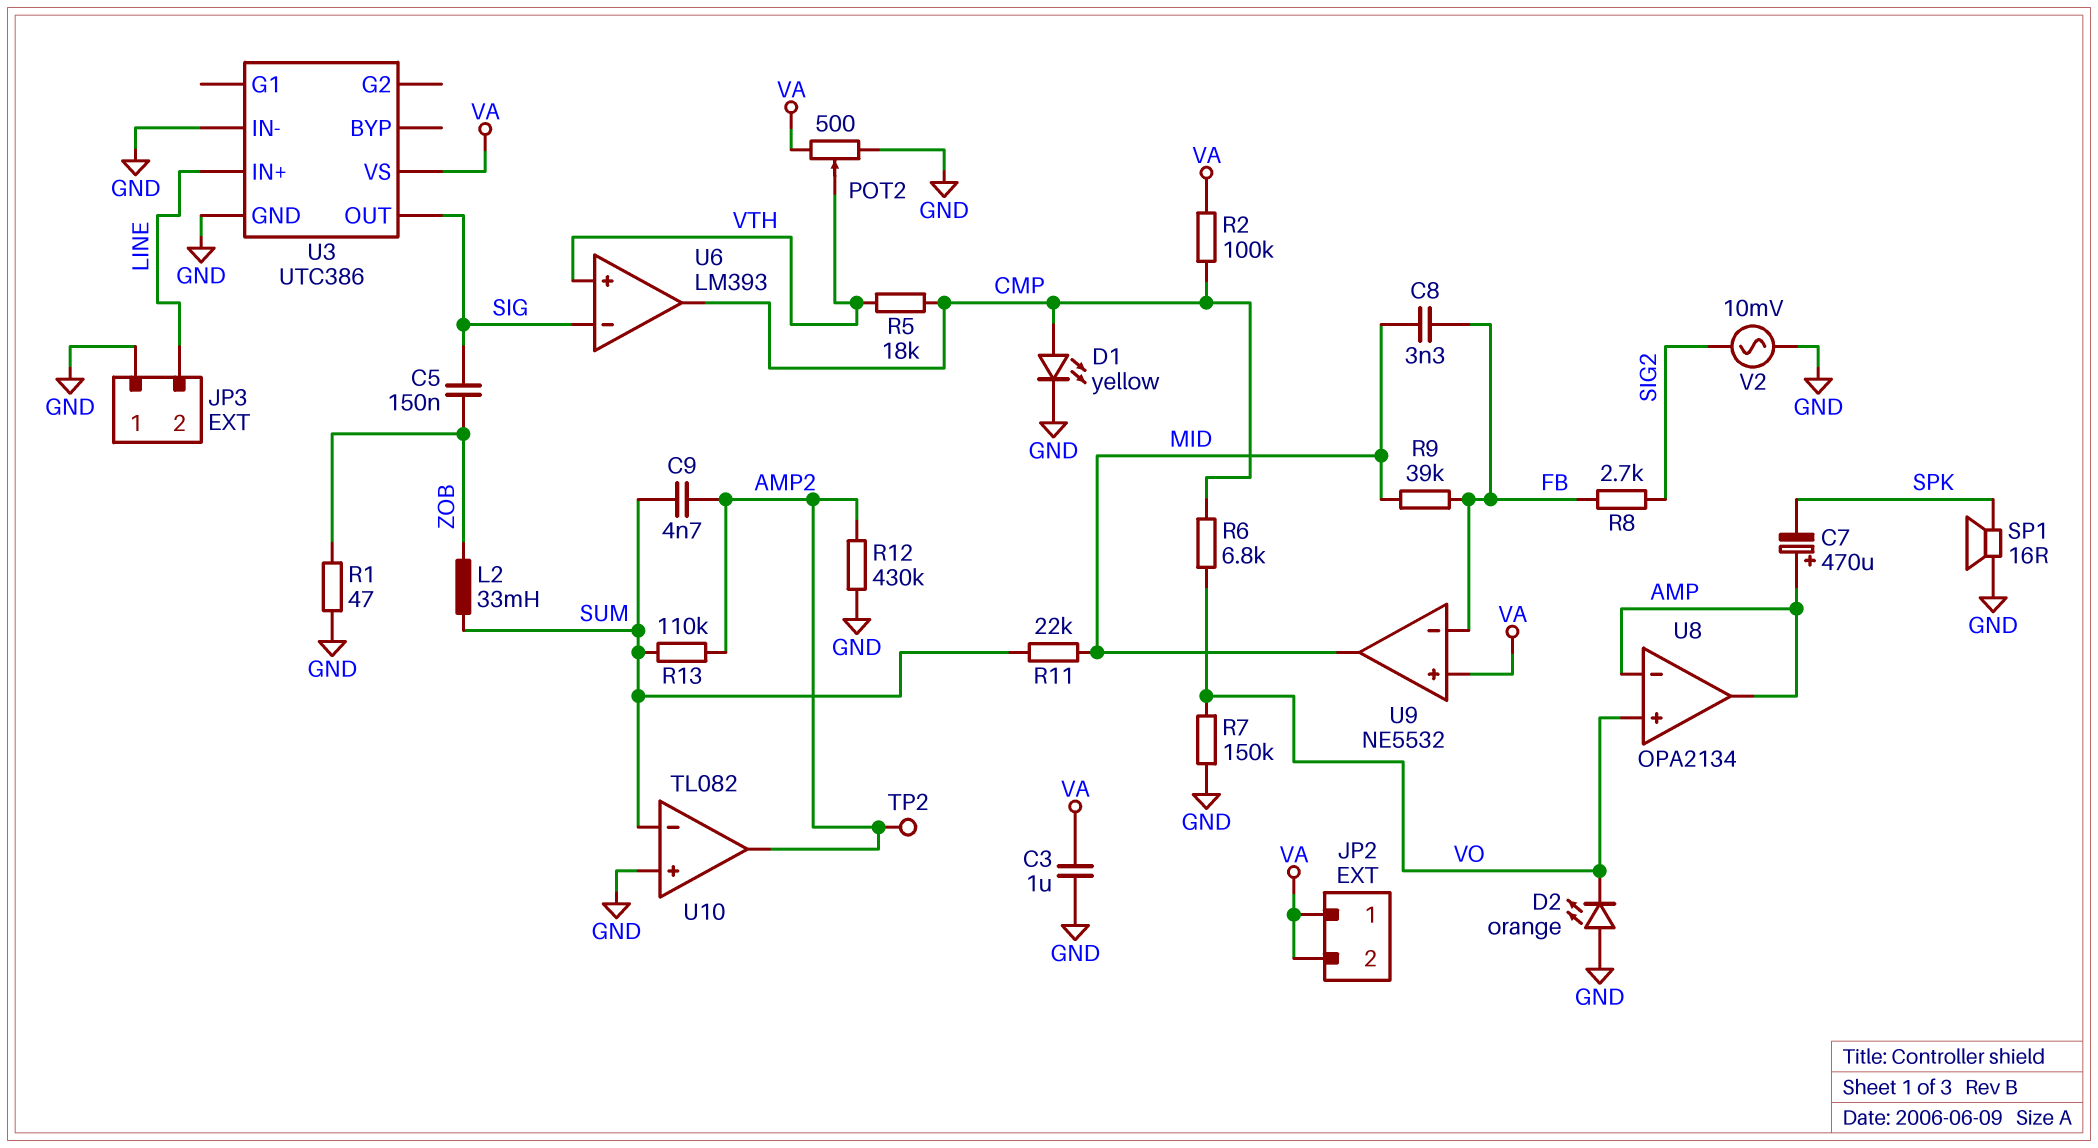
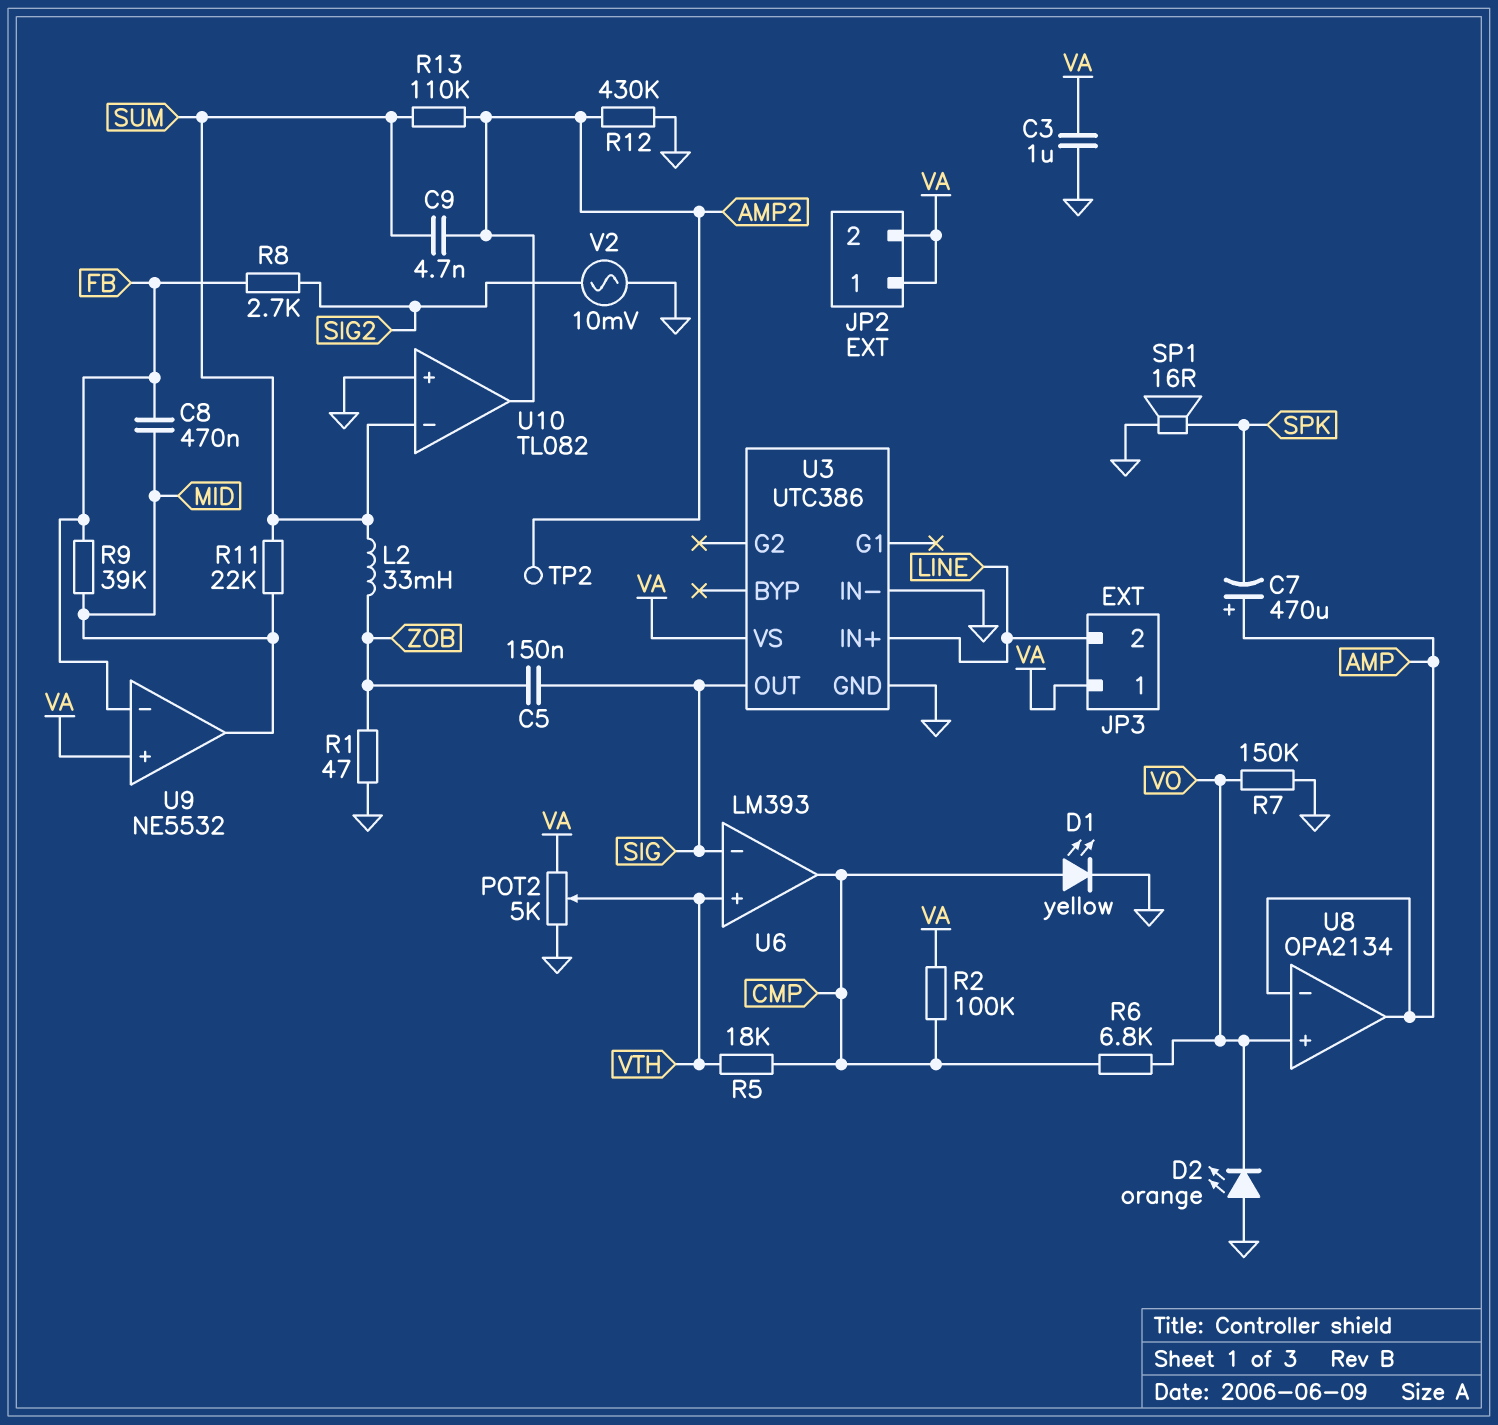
C8: 3.3nF (FB, MID) -> 470nF (FB, MID)
JP3 pin 1: GND -> VA
POT2: 500 (GND, VA, wiper VTH) -> 5k (GND, VA, wiper VTH)

